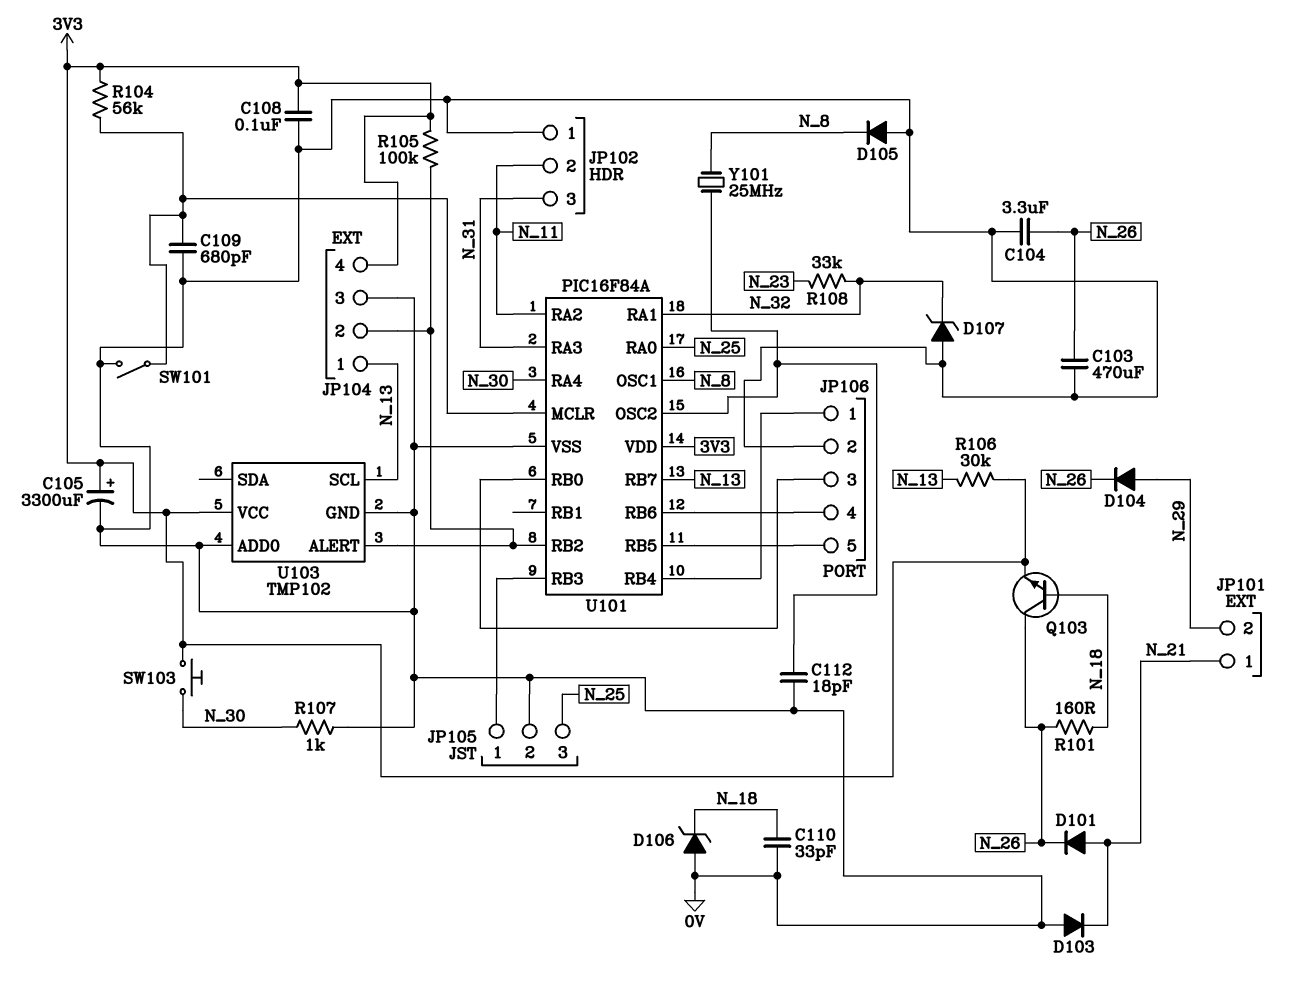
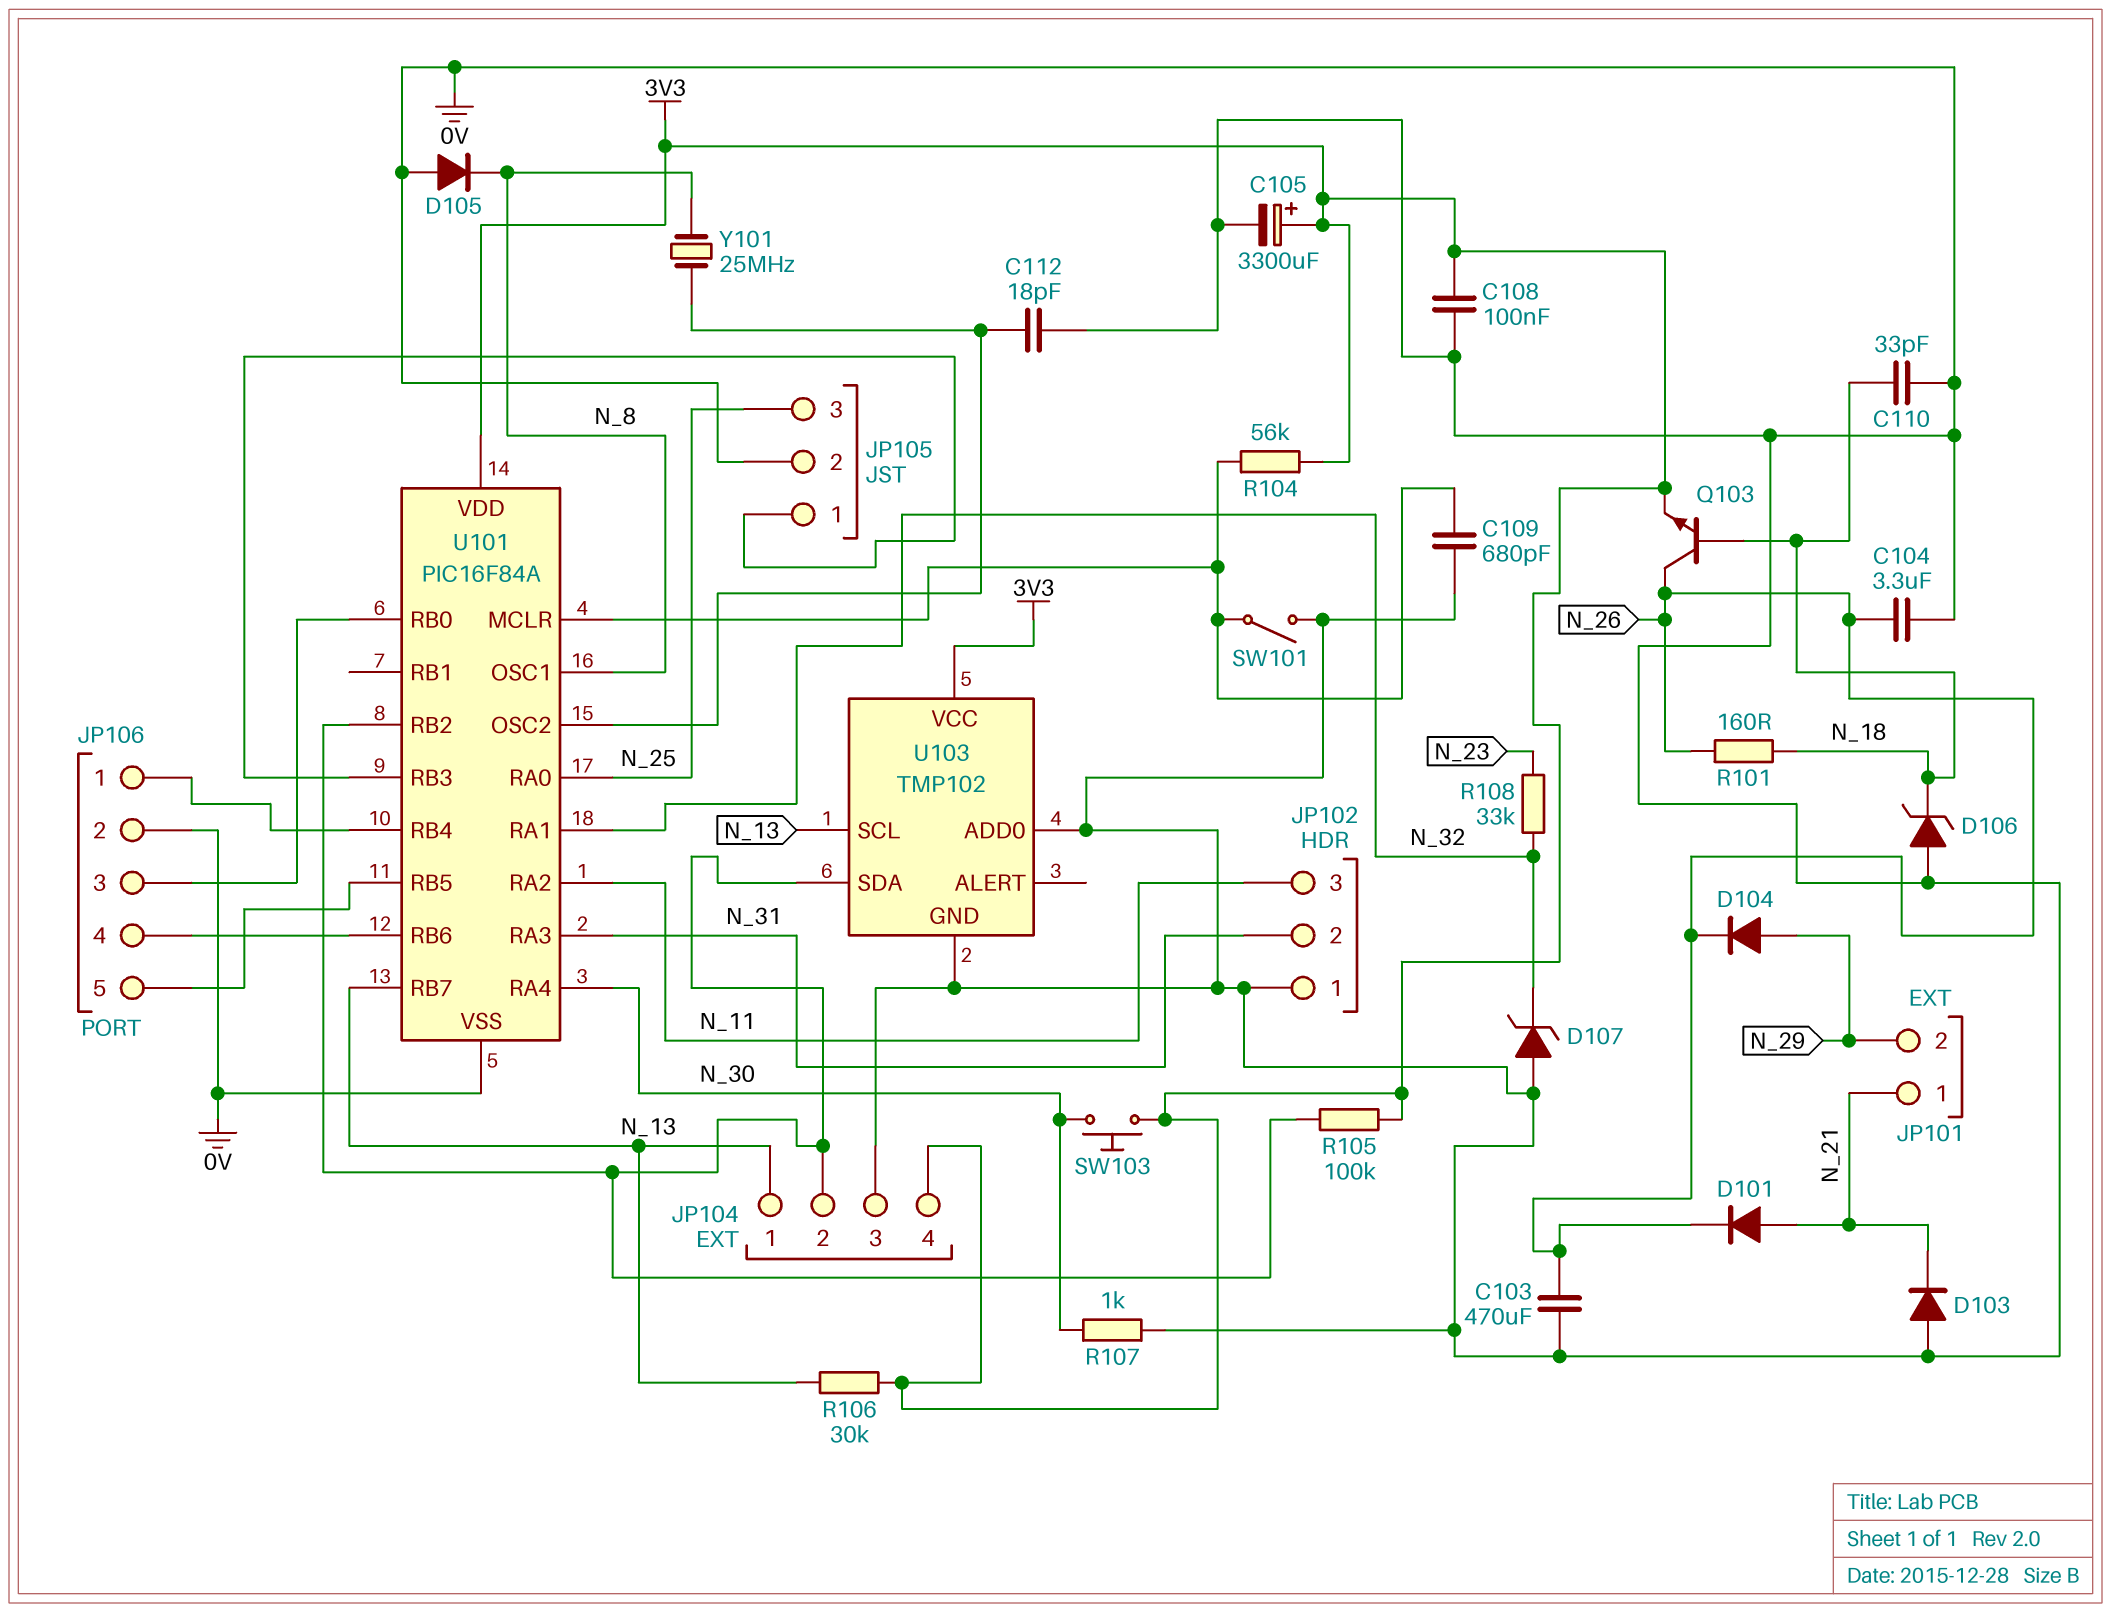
JP102 pin 2: N_11 -> N_31
JP102 pin 3: N_31 -> N_11
U103 pin ALERT: JP104/2 -> none
U103 pin SDA: none -> JP104/2

